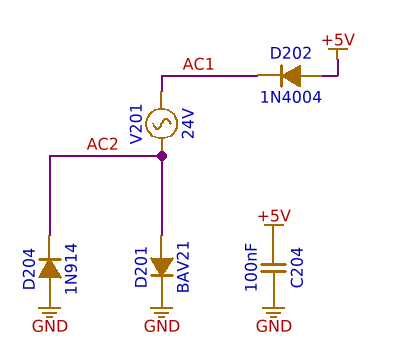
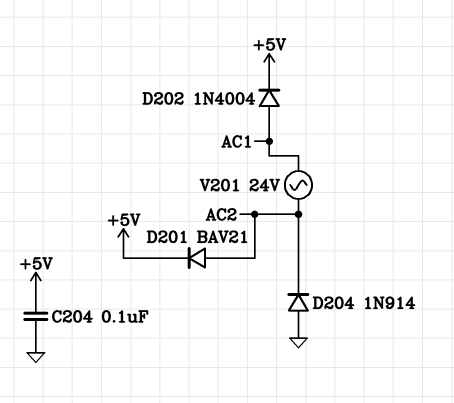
D201: diode BAV21 (A AC2, K GND) -> diode BAV21 (A AC2, K +5V)
D202: diode 1N4004 (A +5V, K AC1) -> diode 1N4004 (A AC1, K +5V)

